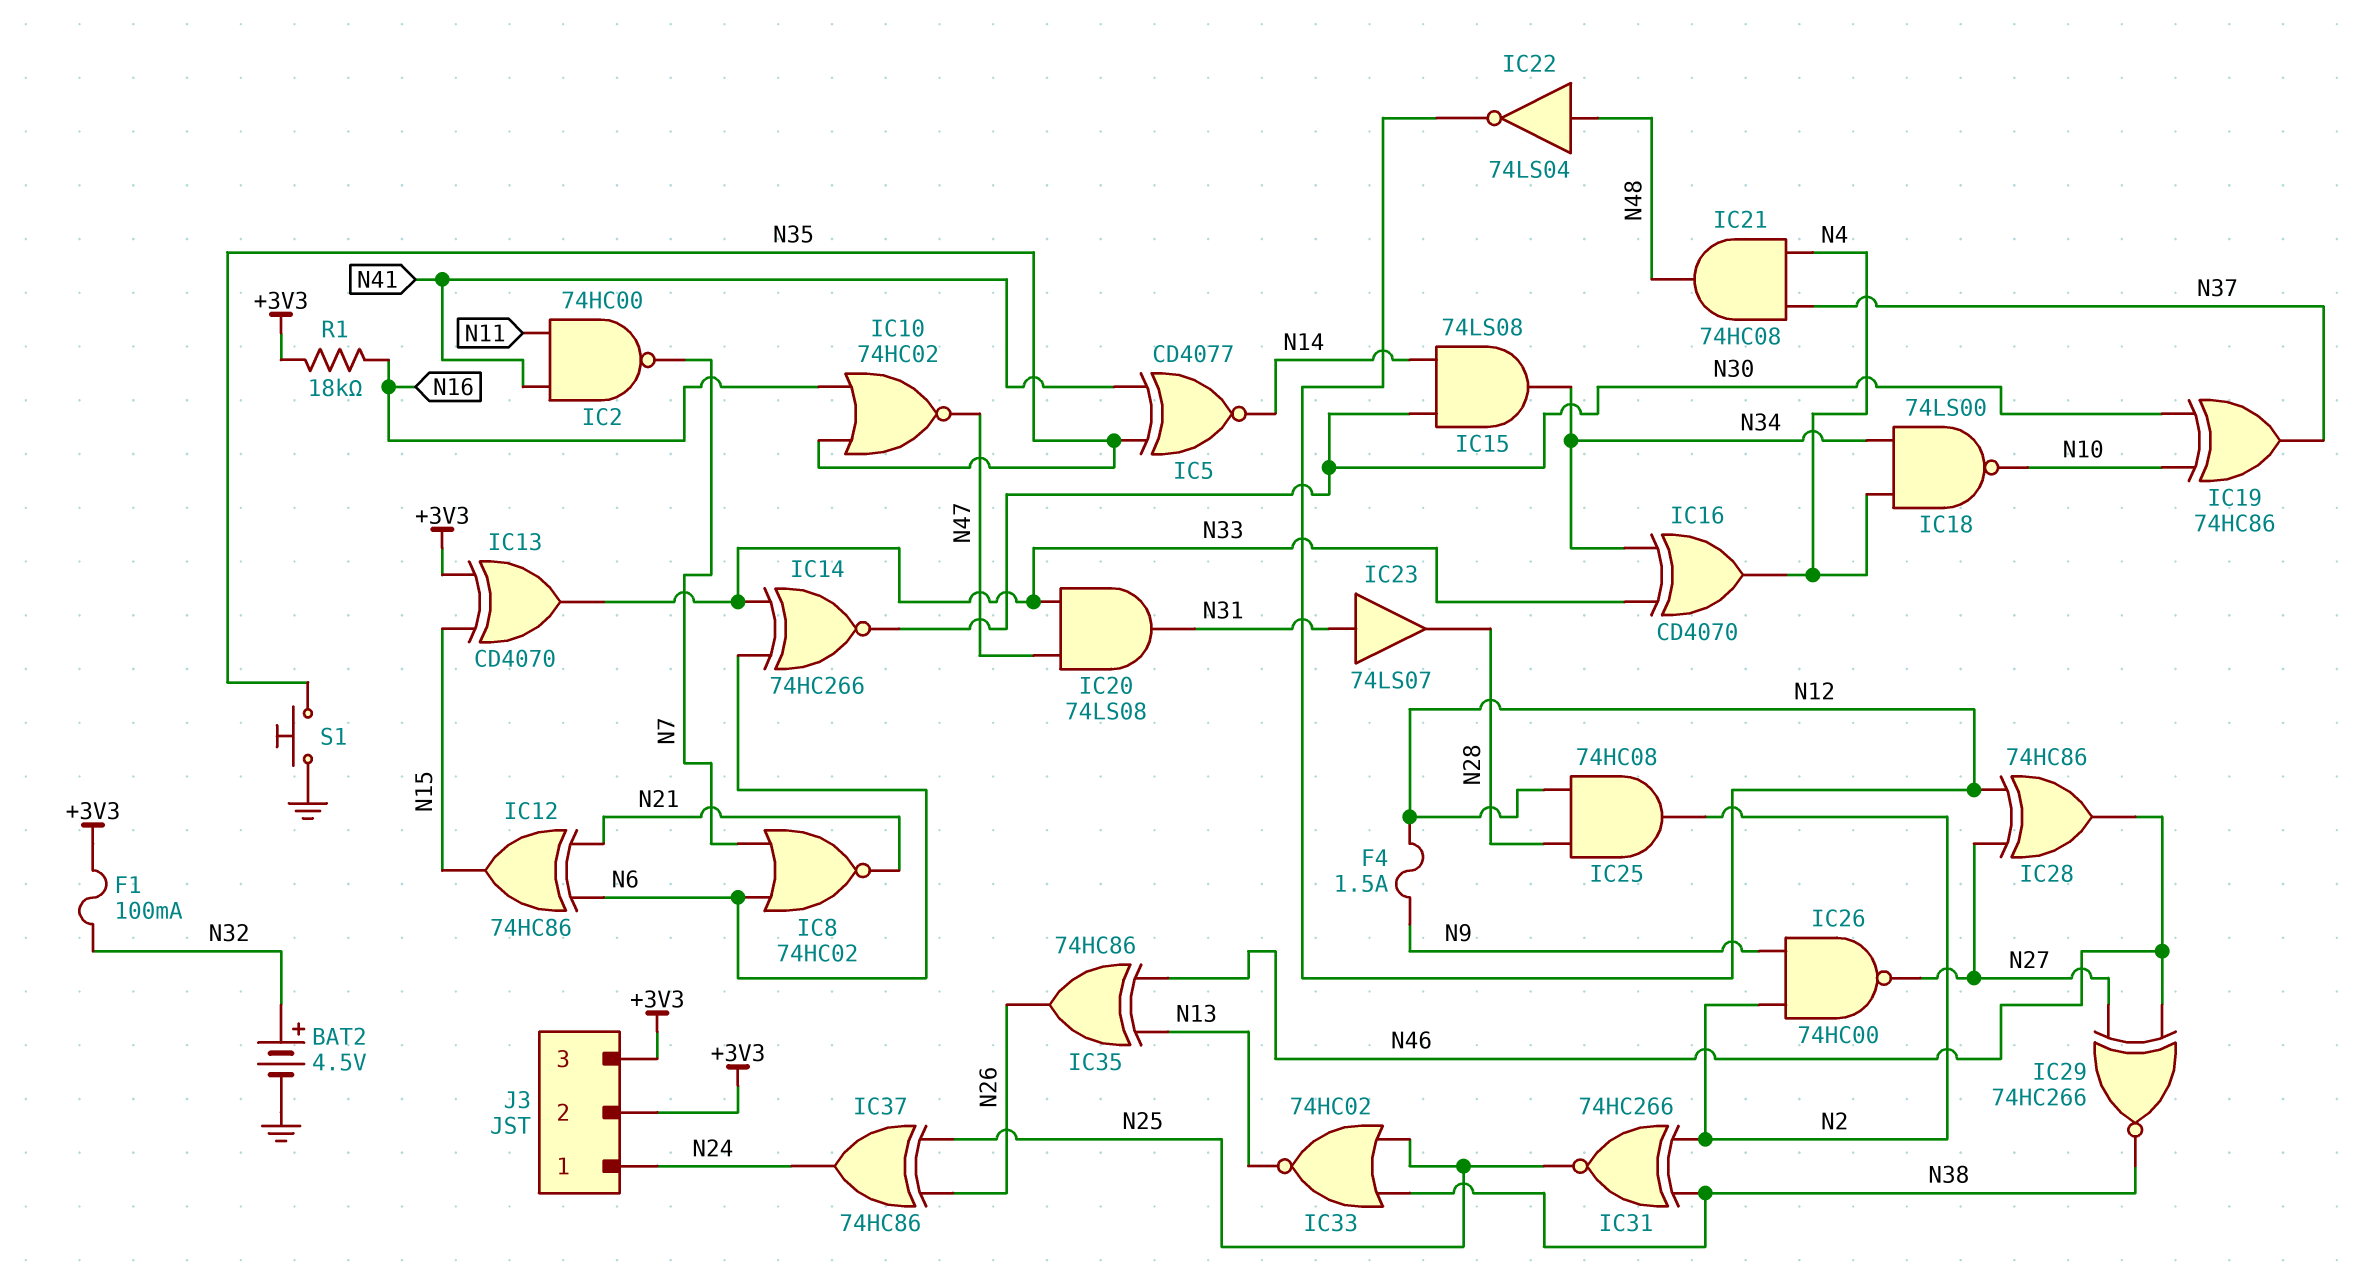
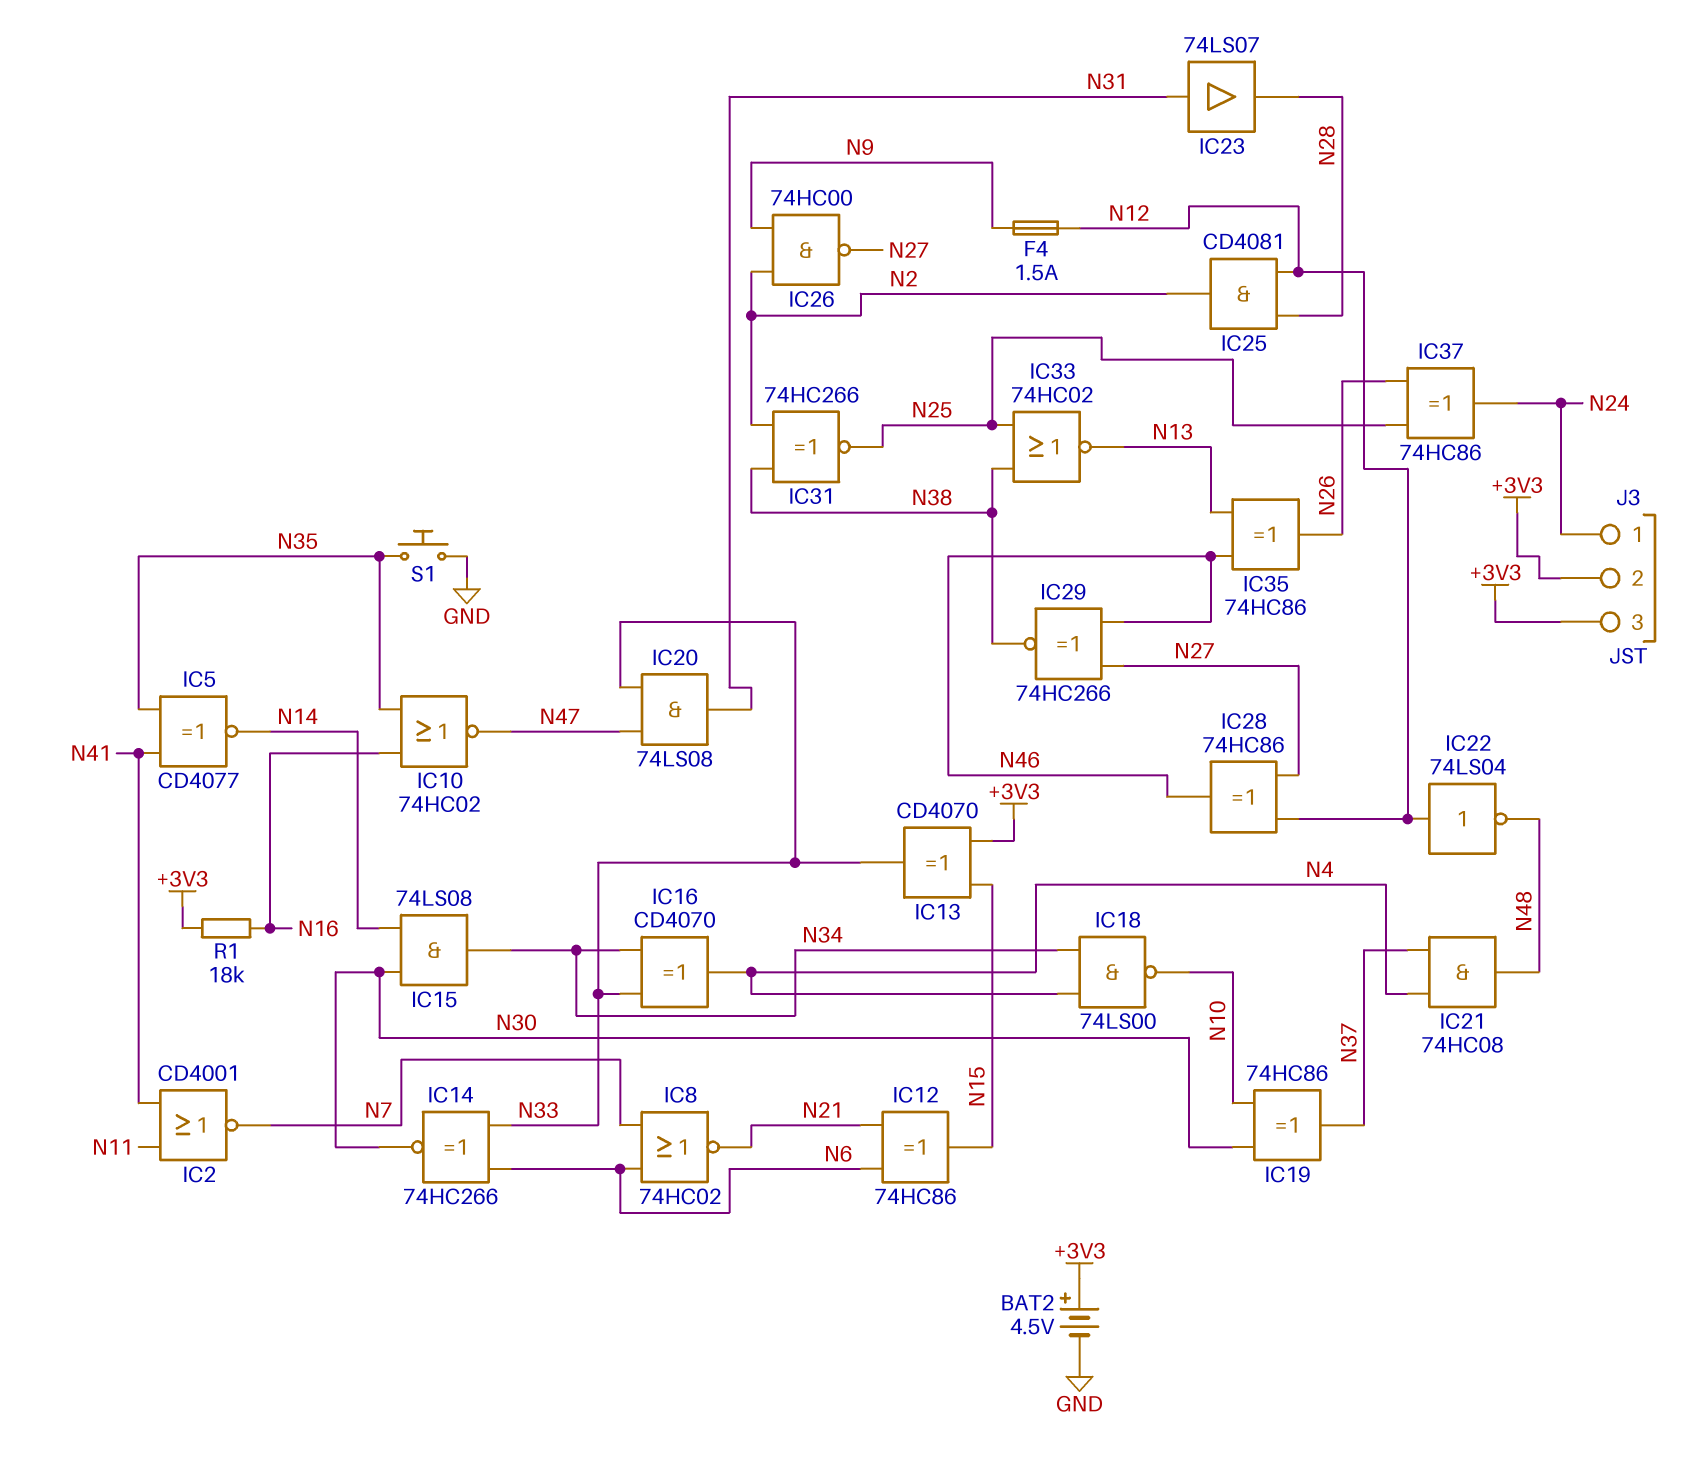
BAT2: 4.5V (plus N32, minus GND) -> 4.5V (plus +3V3, minus GND)
F1: 100mA (+3V3, N32) -> none
IC2: NAND 74HC00 (in N11, in N41, out N7) -> NOR CD4001 (in N11, in N41, out N7)
IC22: NOT 74LS04 (in N48, out N12) -> NOT 74LS04 (in N12, out N48)
IC25: AND 74HC08 (in N12, in N28, out N2) -> AND CD4081 (in N12, in N28, out N2)

